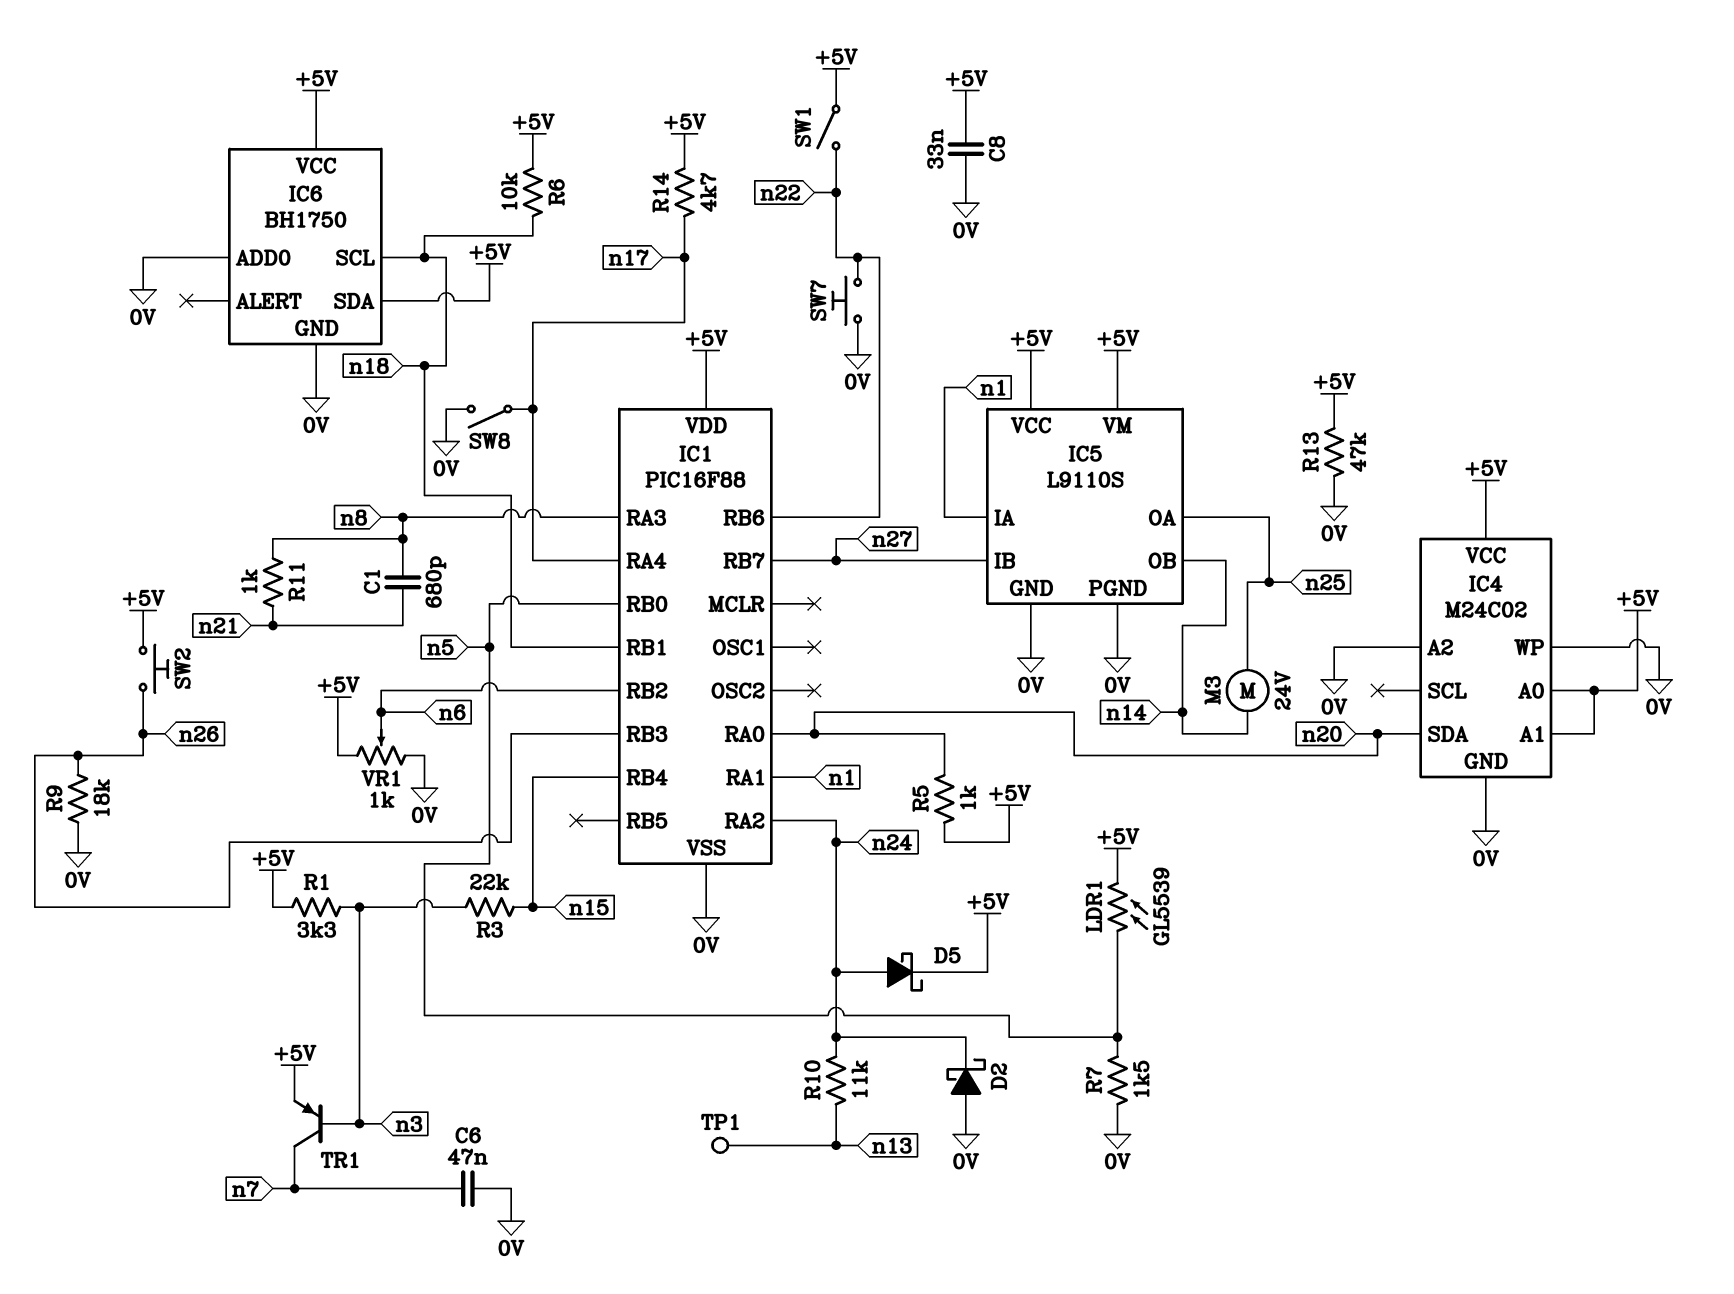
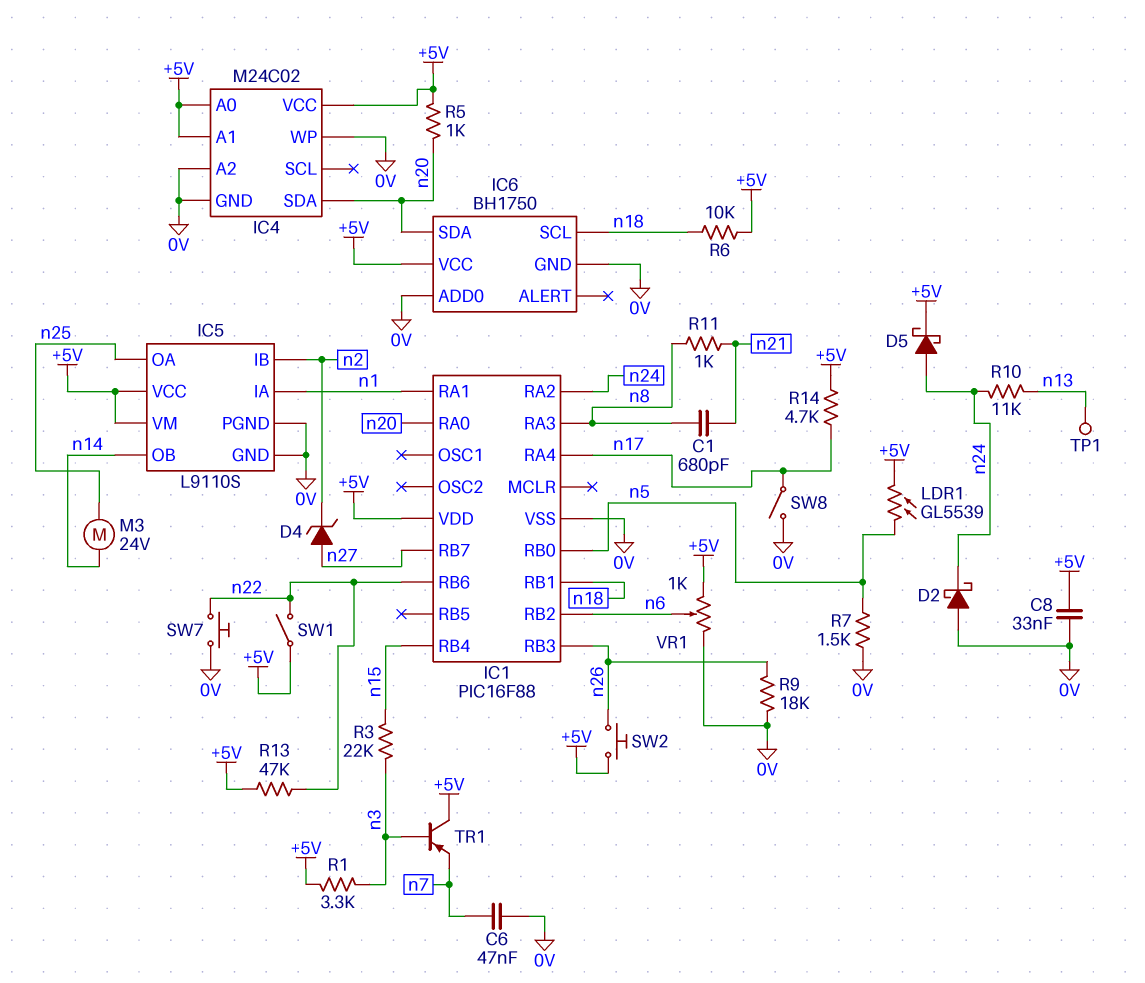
D4: none -> zener (A n27, K n2)
IC5 pin IB: n27 -> n2
IC6 pin SDA: +5V -> n20
R13: 47k (+5V, 0V) -> 47k (+5V, n22)
TR1: PNP (B n3, C n7, E +5V) -> PNP (B n3, C +5V, E n7)

